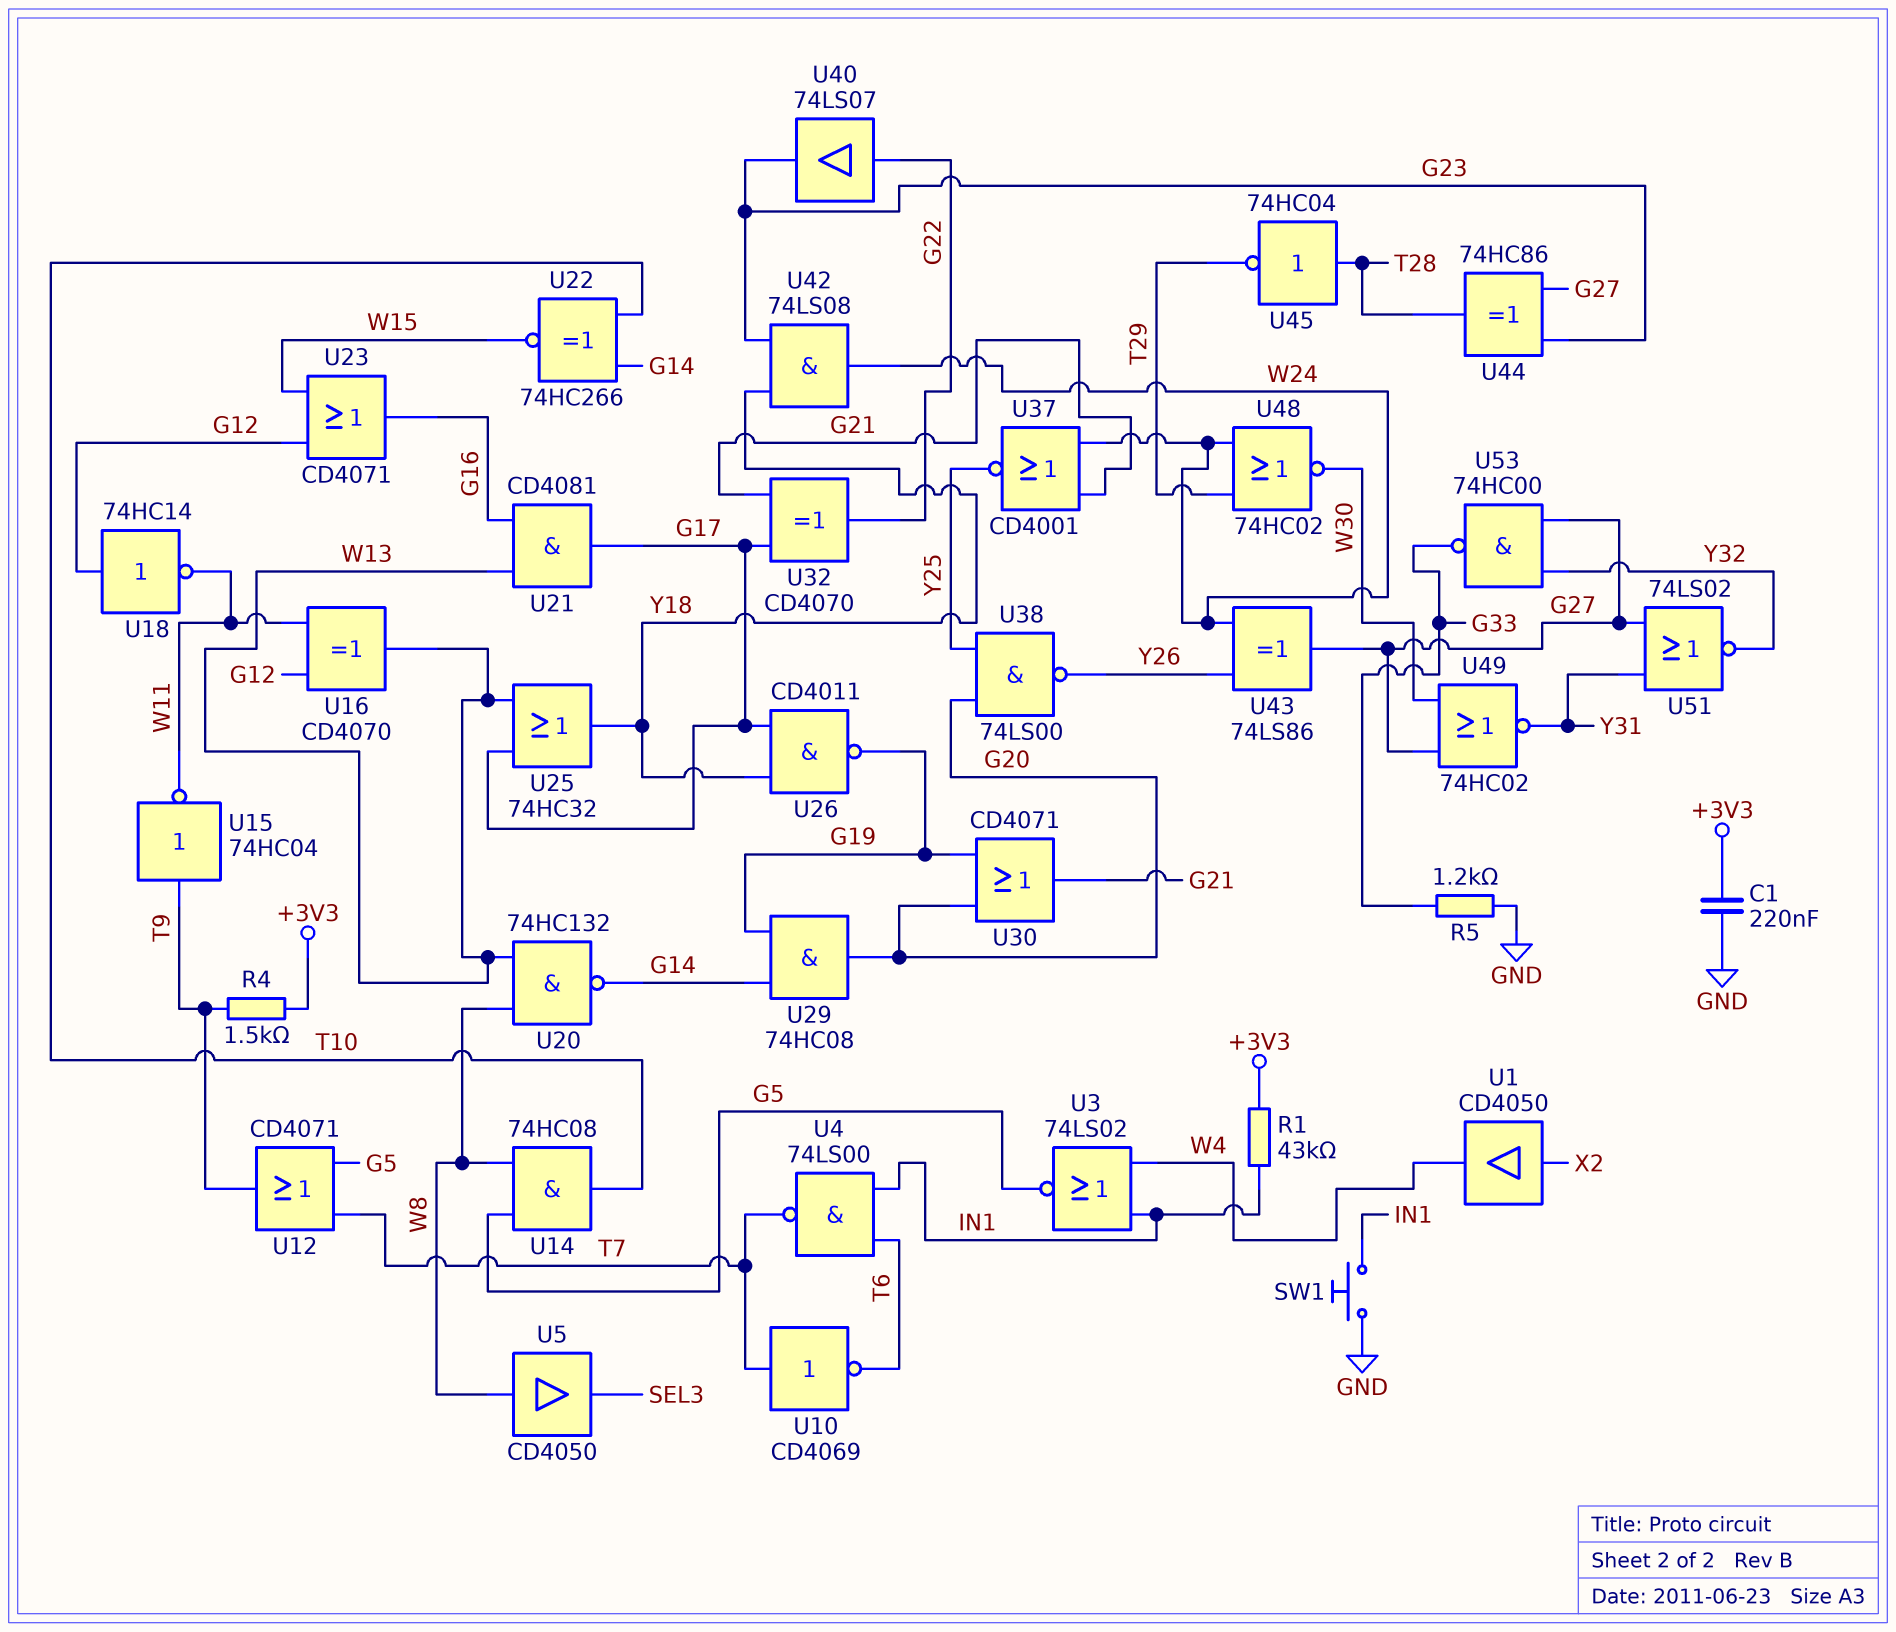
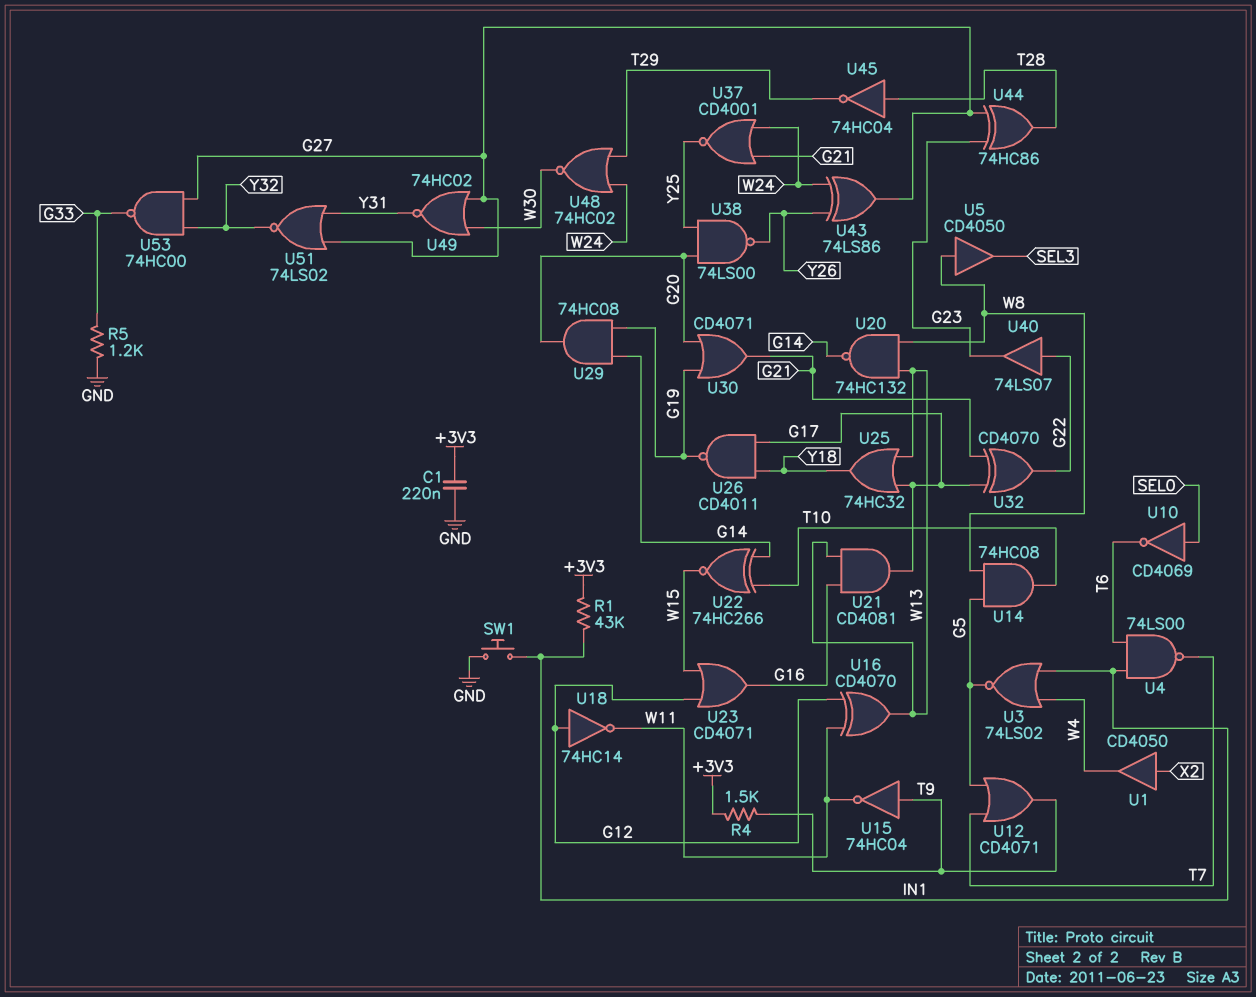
U10: NOT CD4069 (in T7, out T6) -> NOT CD4069 (in SEL0, out T6)
U42: AND 74LS08 (in G23, in Y18, out W24) -> none

